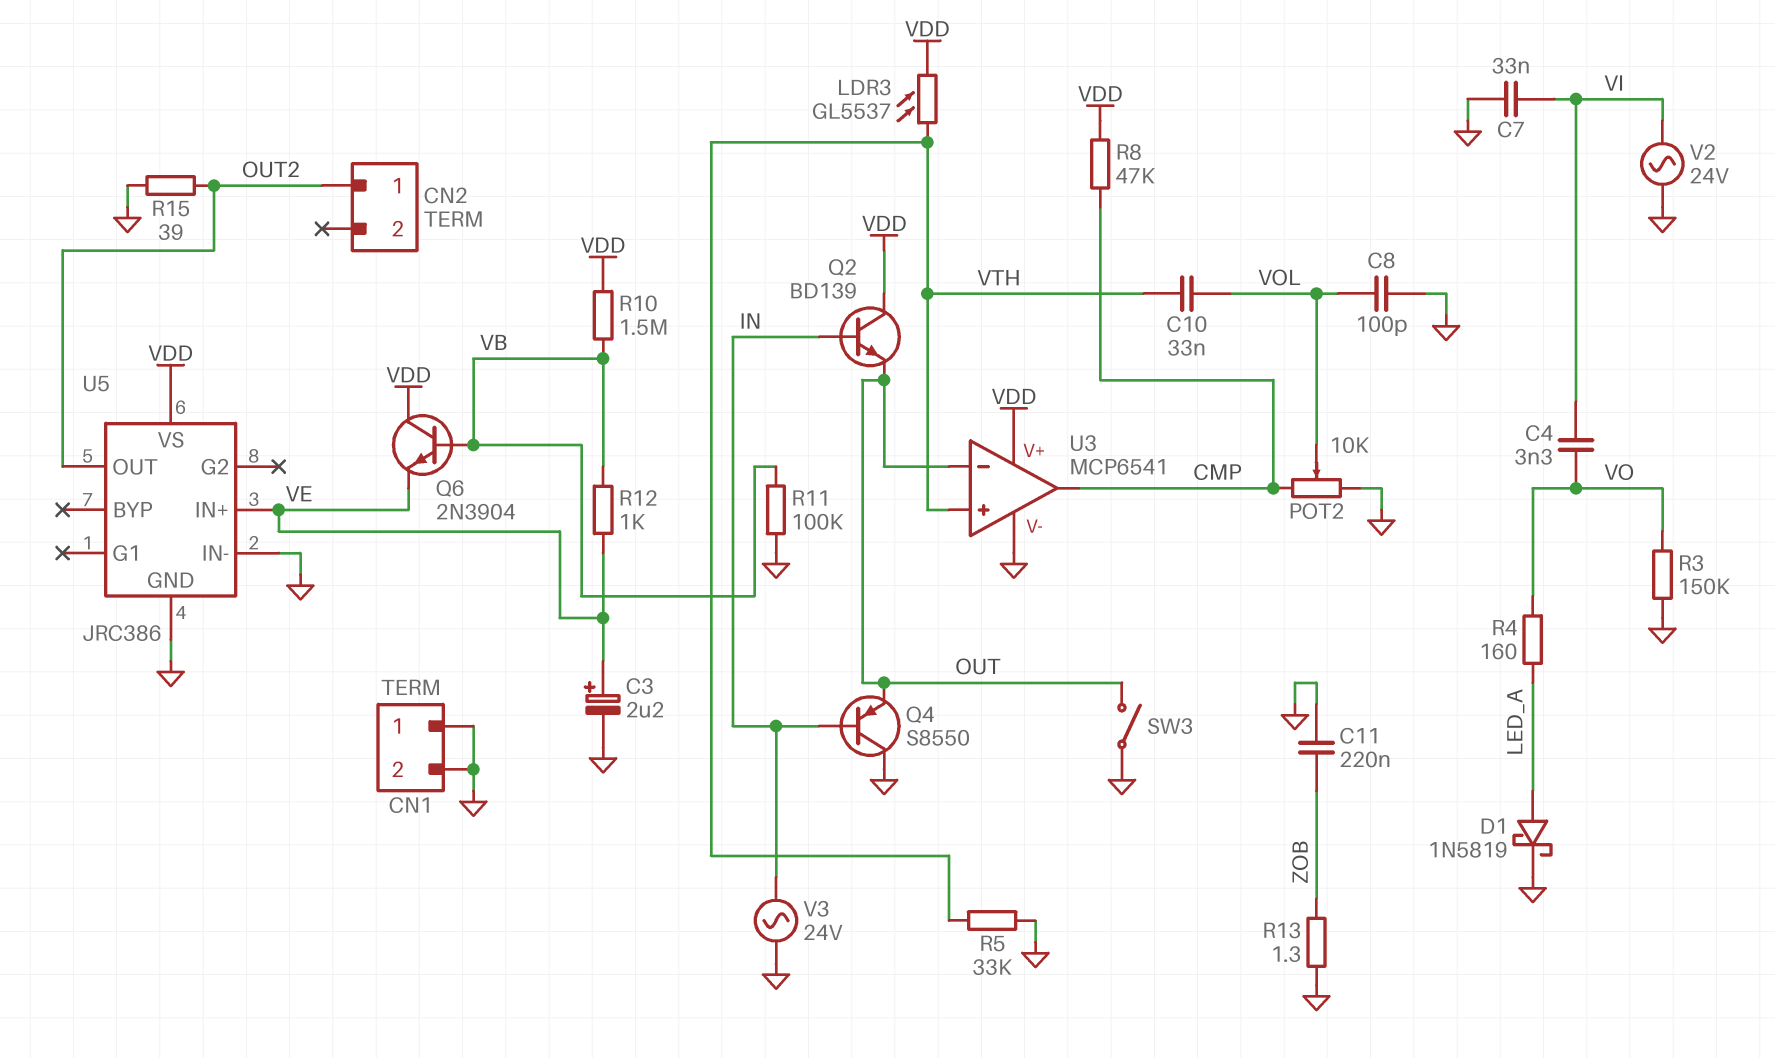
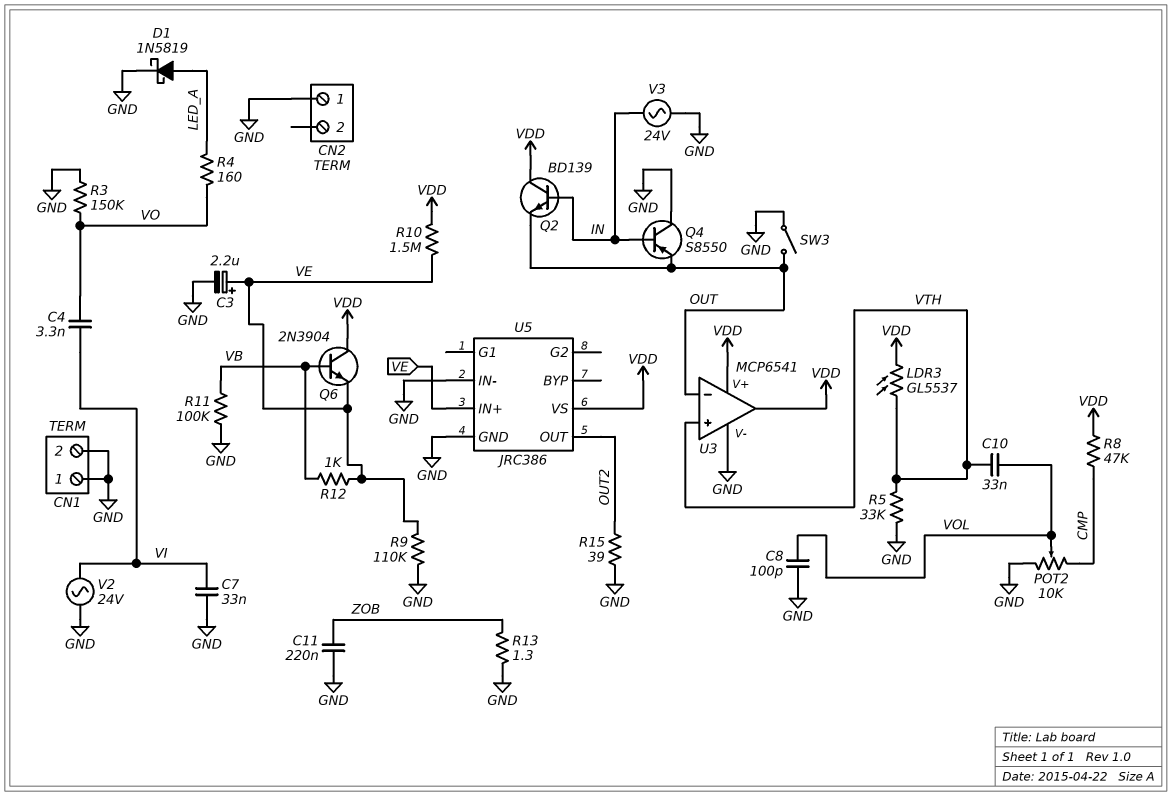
CN2 pin 1: OUT2 -> GND
R9: none -> 110k (GND, VE)
R10: 1.5M (VB, VDD) -> 1.5M (VDD, VE)
U3 pin out: CMP -> VDD

